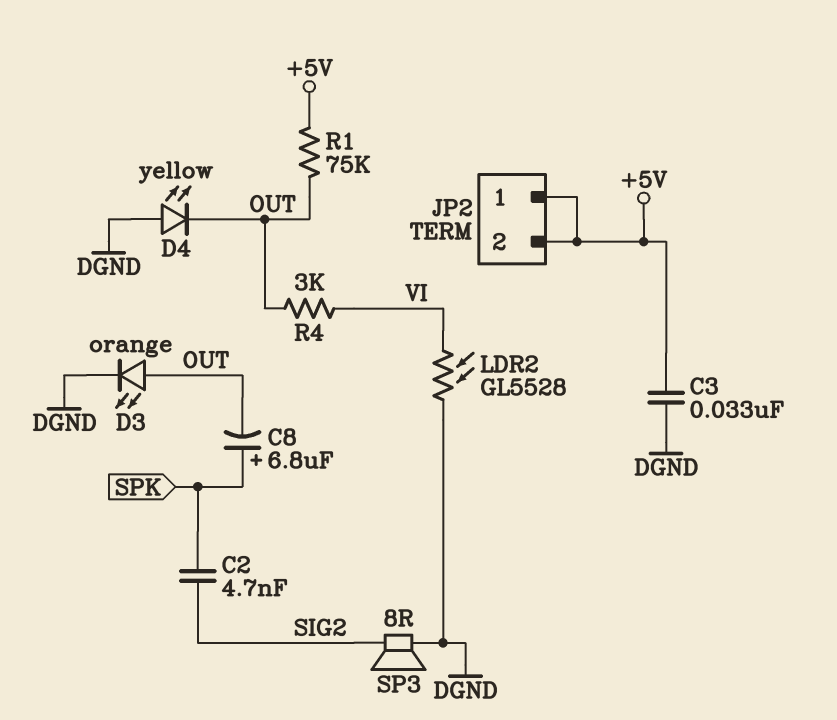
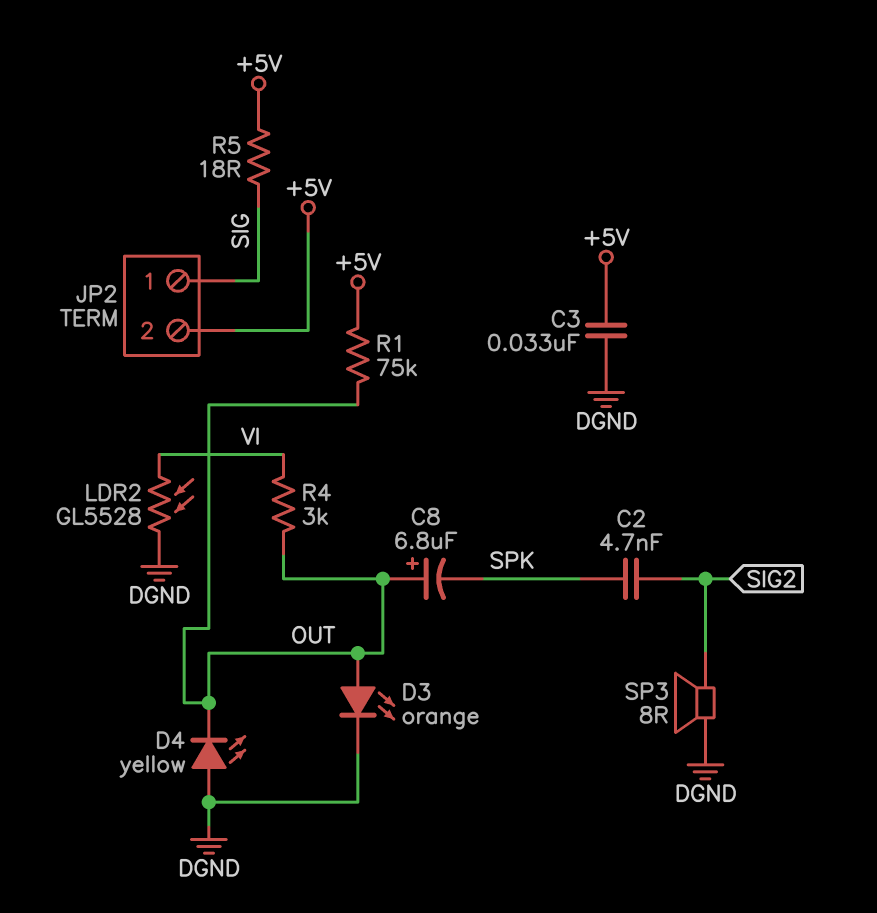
C8: 6.8uF (plus SPK, minus OUT) -> 6.8uF (plus OUT, minus SPK)
JP2 pin 1: +5V -> SIG
R5: none -> 18 (+5V, SIG)

